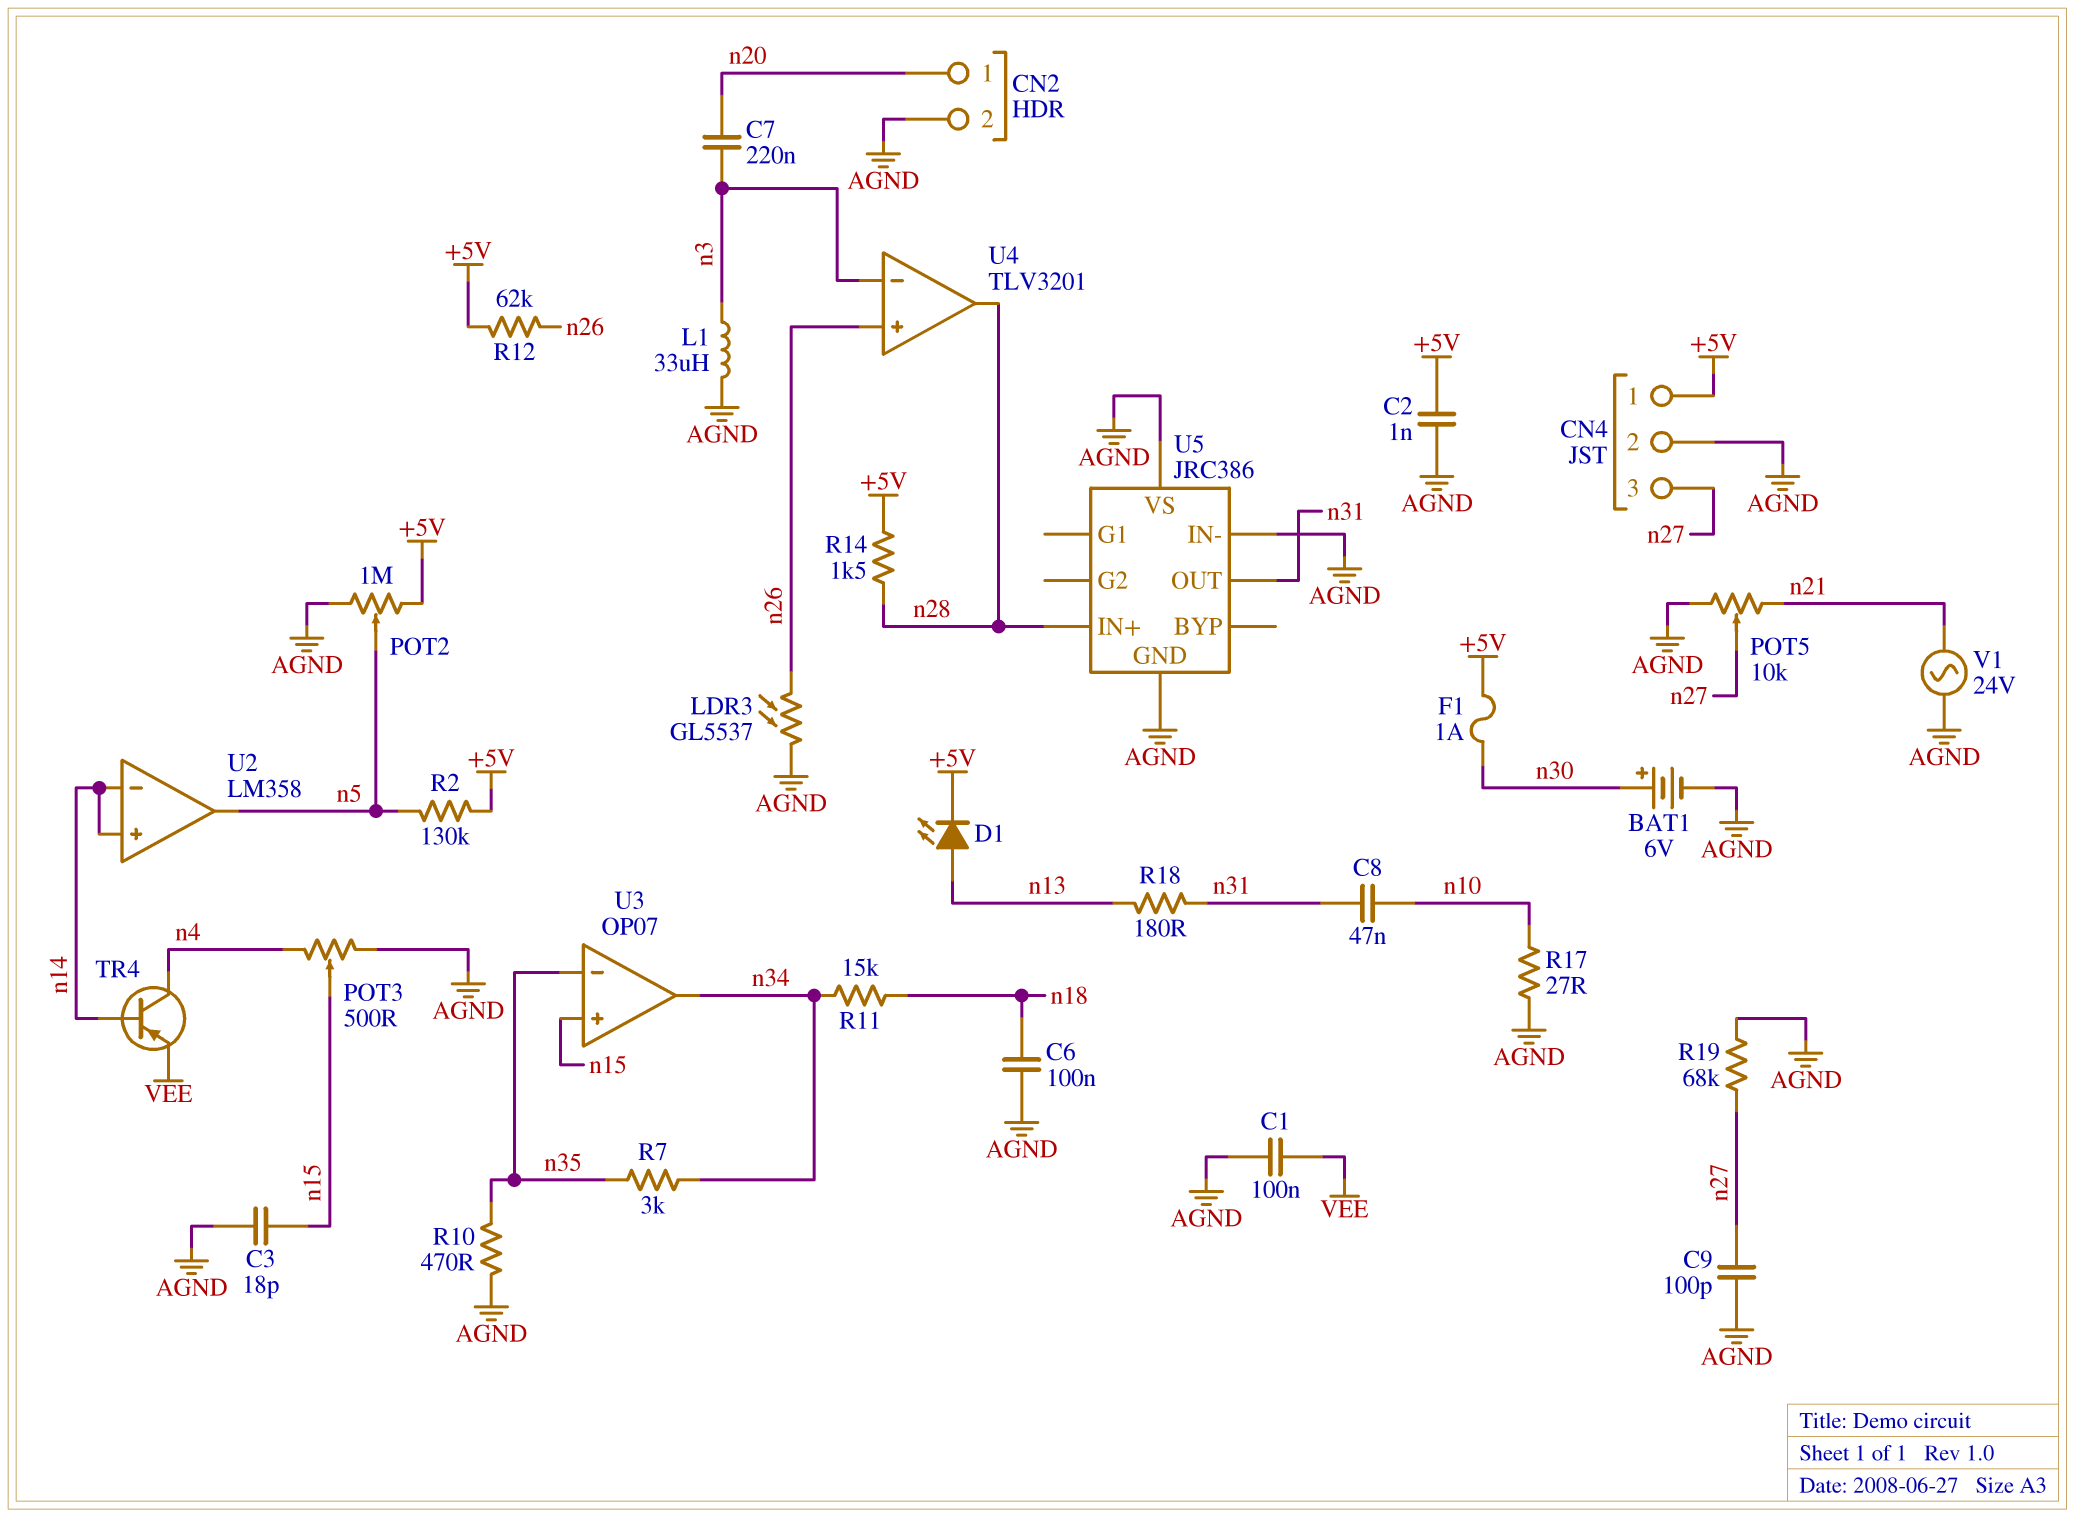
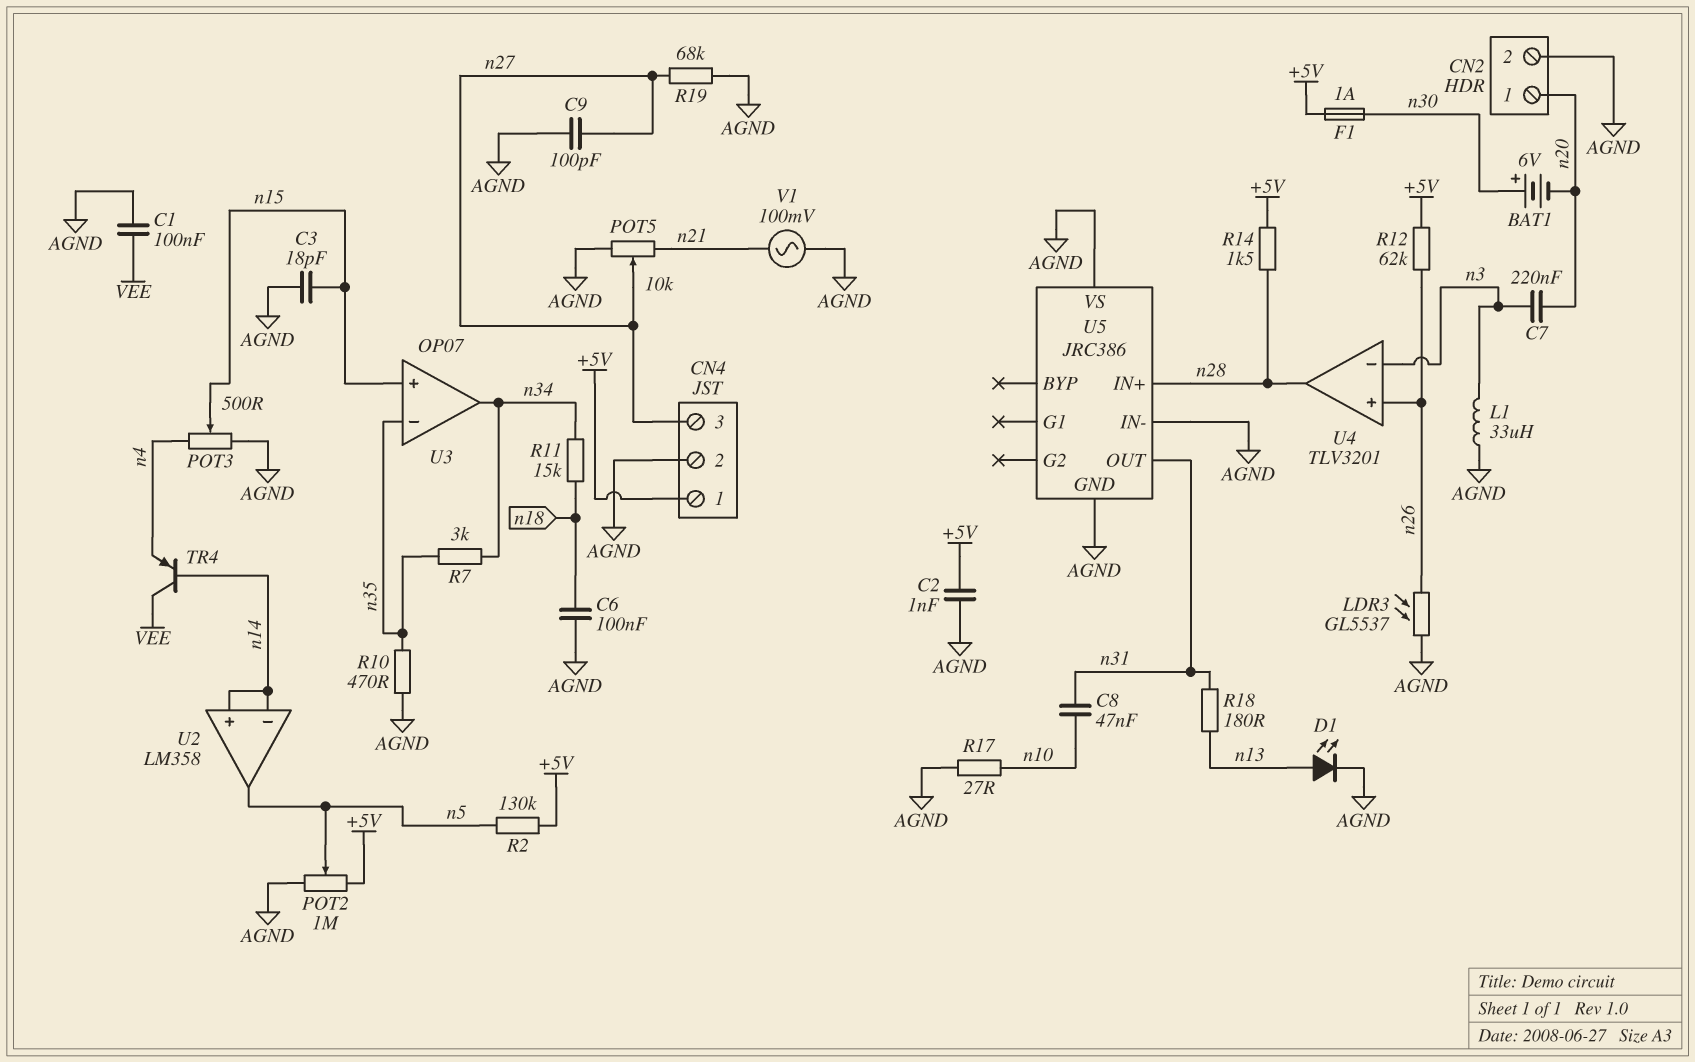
BAT1: 6V (plus n30, minus AGND) -> 6V (plus n30, minus n20)
D1: LED (A n13, K +5V) -> LED (A n13, K AGND)
TR4: PNP (B n14, C n4, E VEE) -> PNP (B n14, C VEE, E n4)
V1: AC 24V (AGND, n21) -> AC 100mV (AGND, n21)

